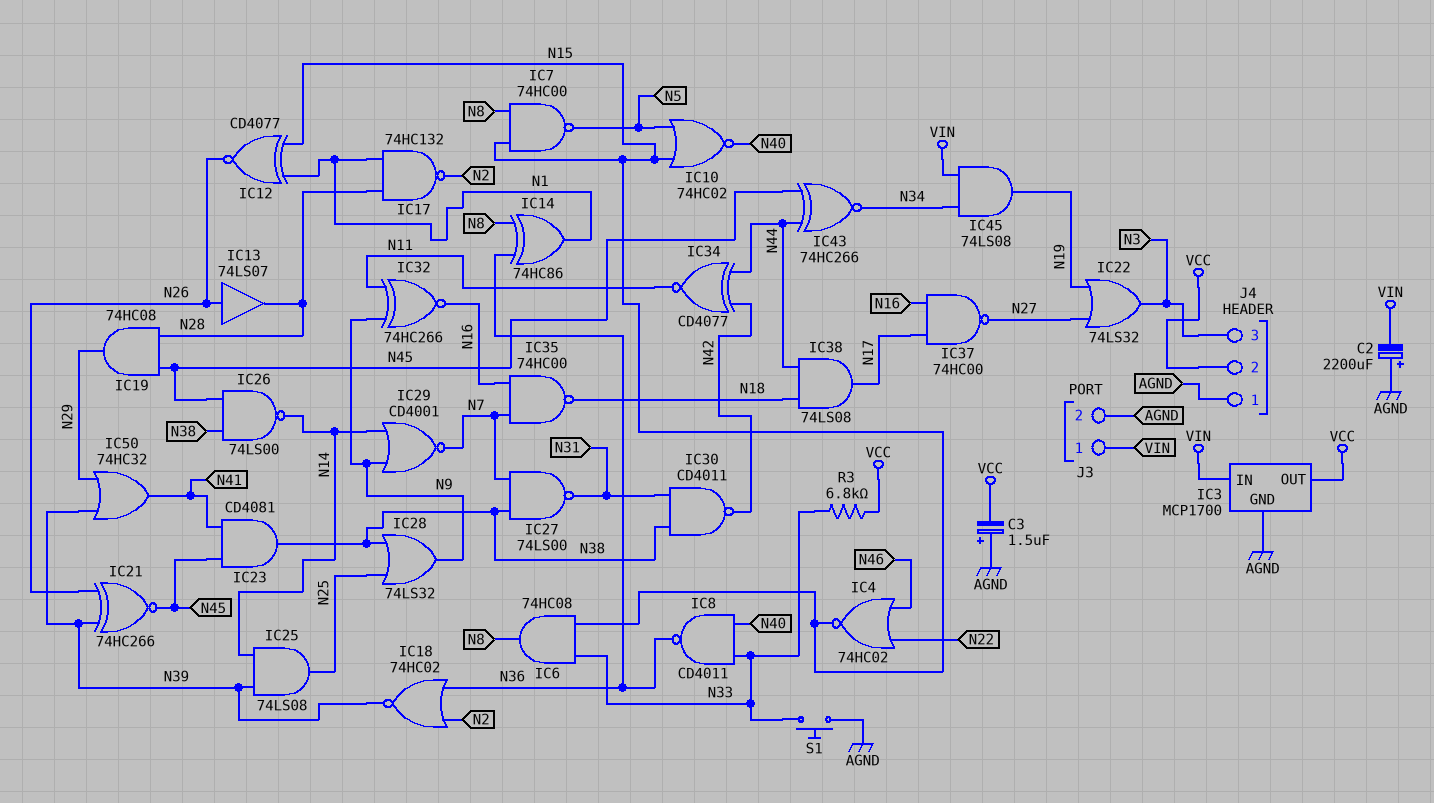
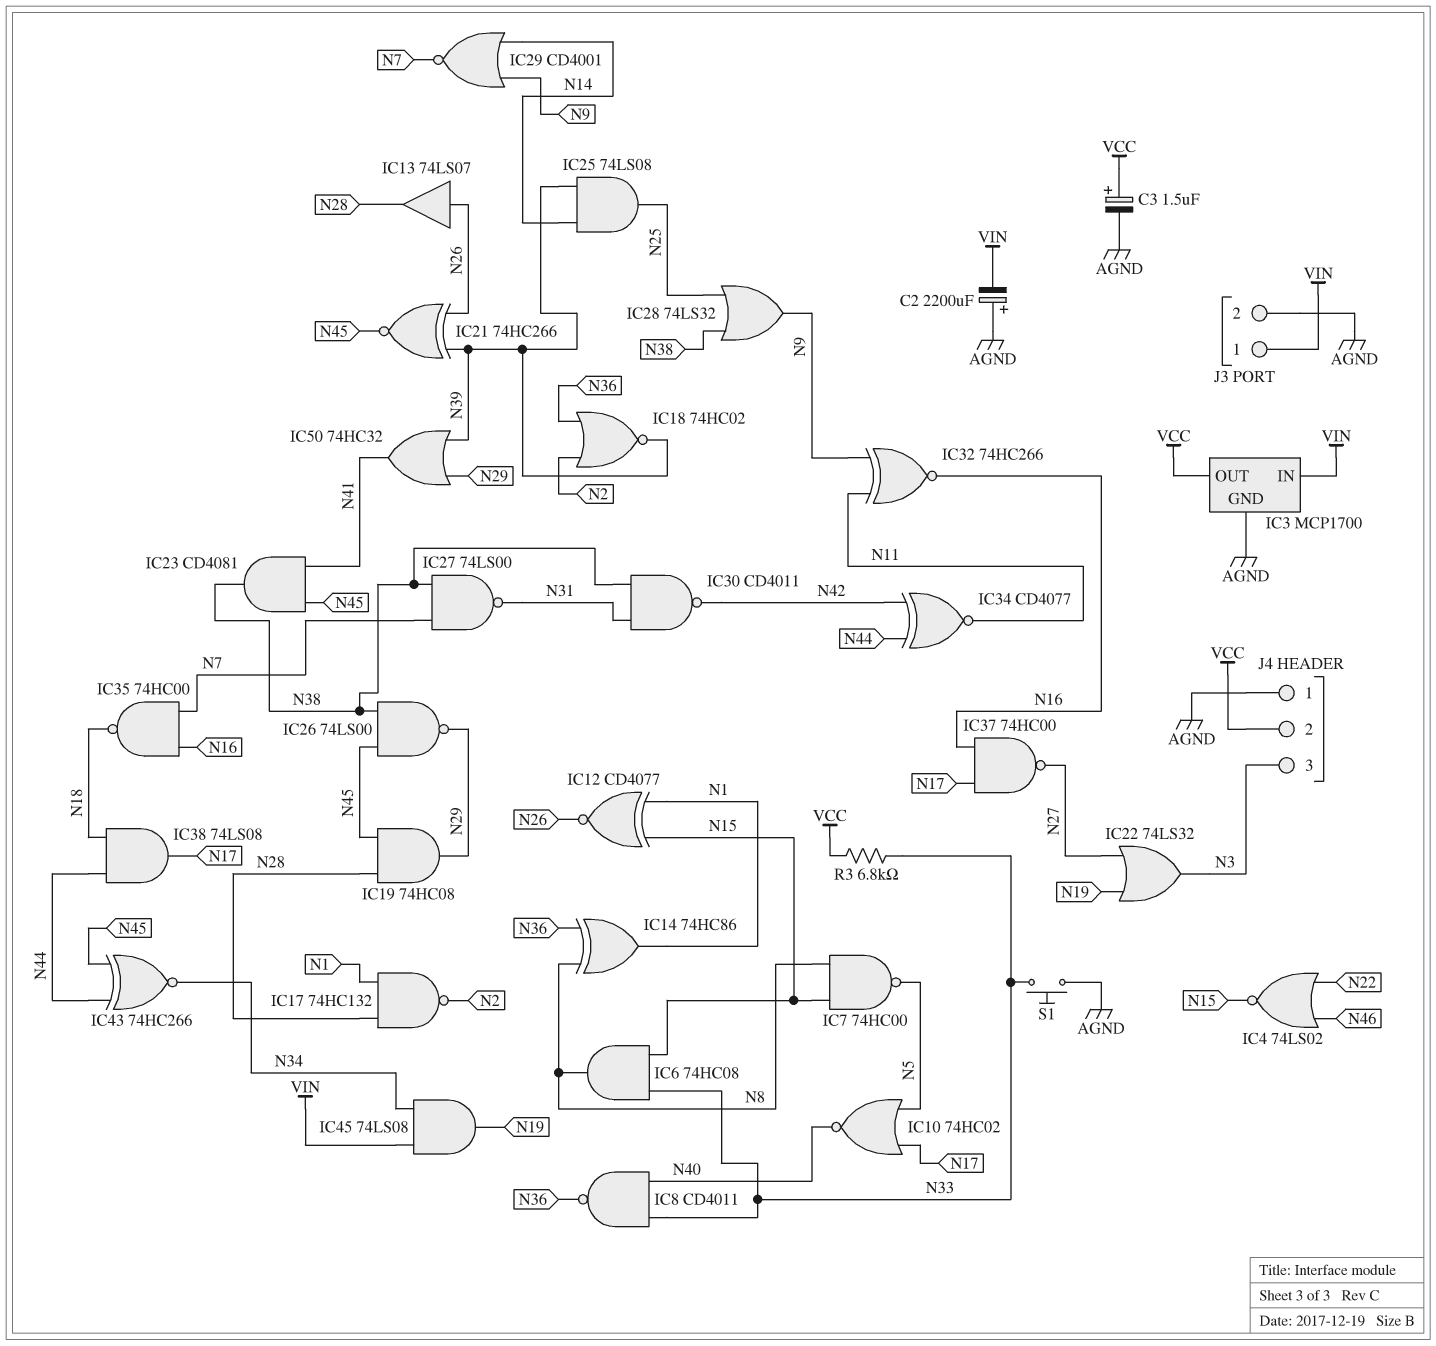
C3: 1.5uF (plus AGND, minus VCC) -> 1.5uF (plus VCC, minus AGND)
IC4: NOR 74HC02 (in N22, in N46, out N15) -> NOR 74LS02 (in N22, in N46, out N15)
IC10: NOR 74HC02 (in N5, in N15, out N40) -> NOR 74HC02 (in N5, in N17, out N40)
IC26: NAND 74LS00 (in N38, in N45, out N14) -> NAND 74LS00 (in N38, in N45, out N29)

